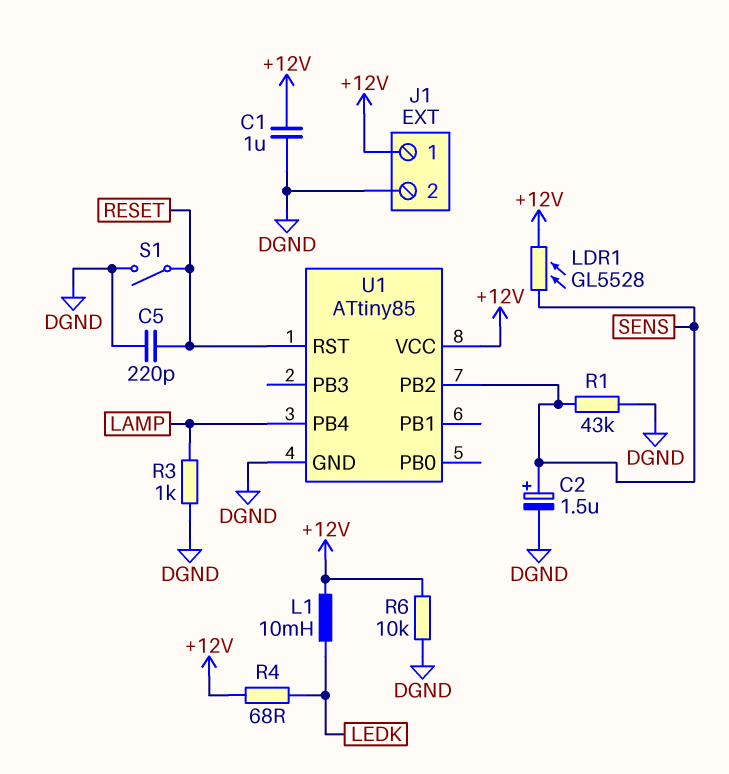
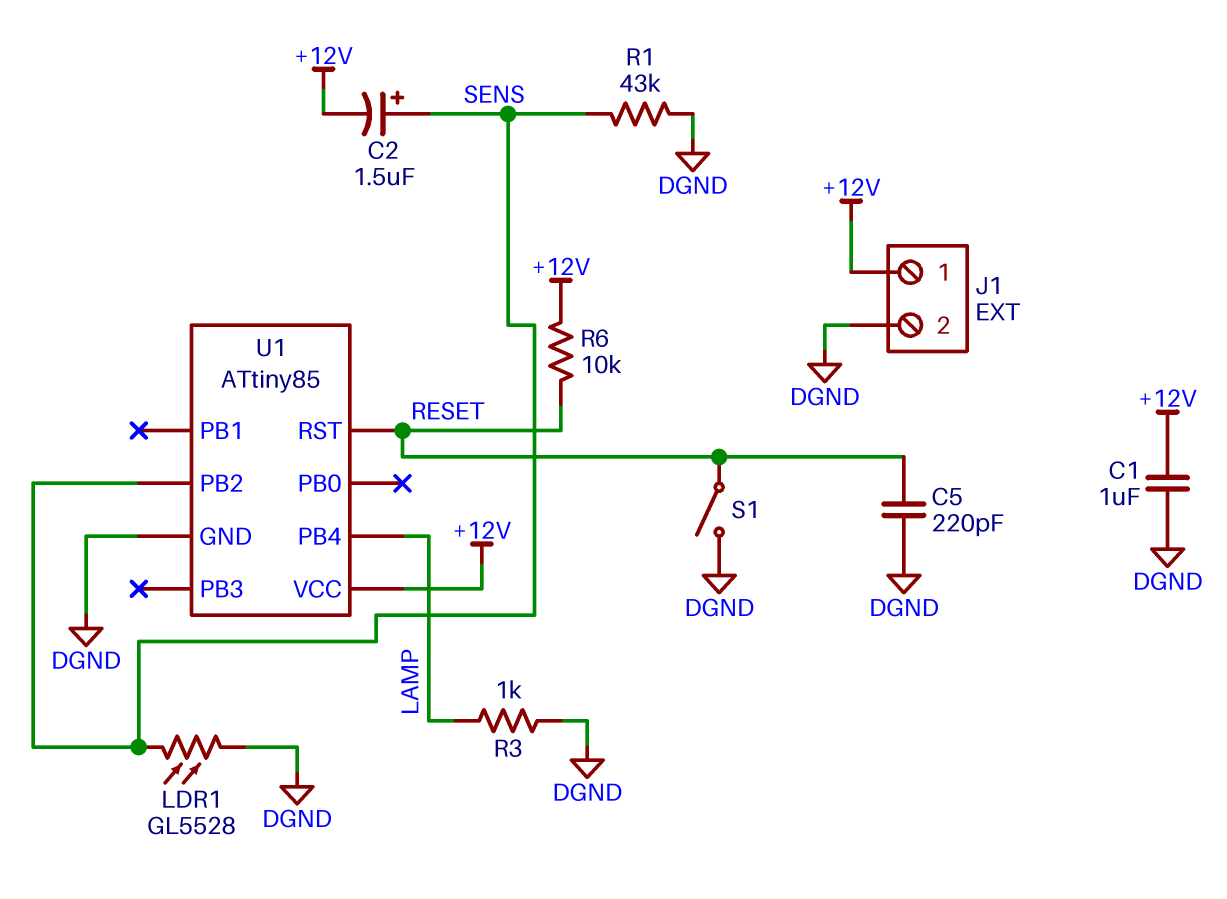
C2: 1.5uF (plus SENS, minus DGND) -> 1.5uF (plus SENS, minus +12V)
L1: 10mH (+12V, LEDK) -> none
LDR1: GL5528 (+12V, SENS) -> GL5528 (DGND, SENS)
R4: 68 (+12V, LEDK) -> none
R6: 10k (+12V, DGND) -> 10k (+12V, RESET)

